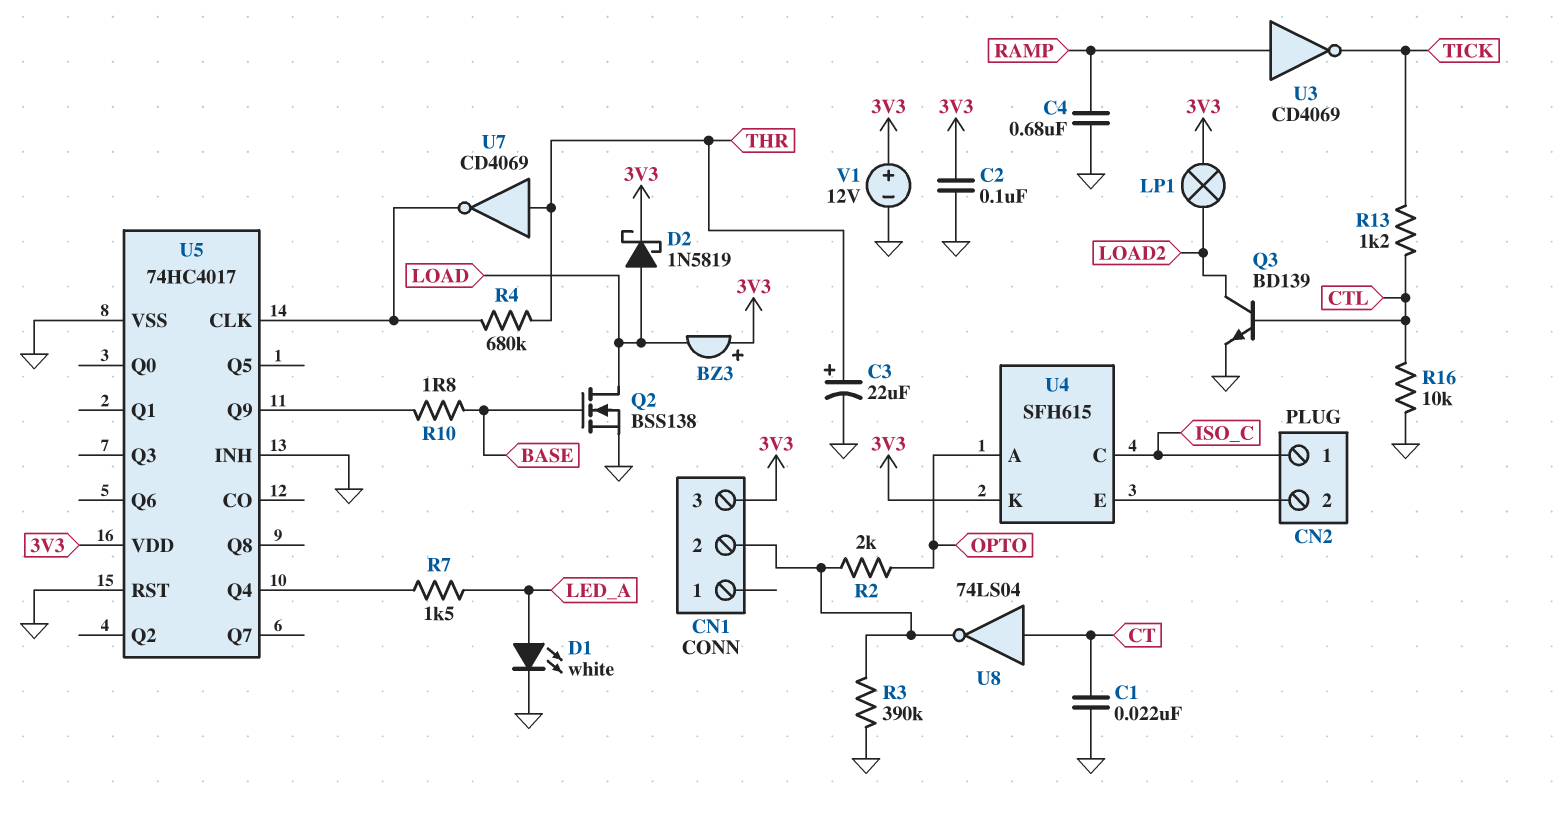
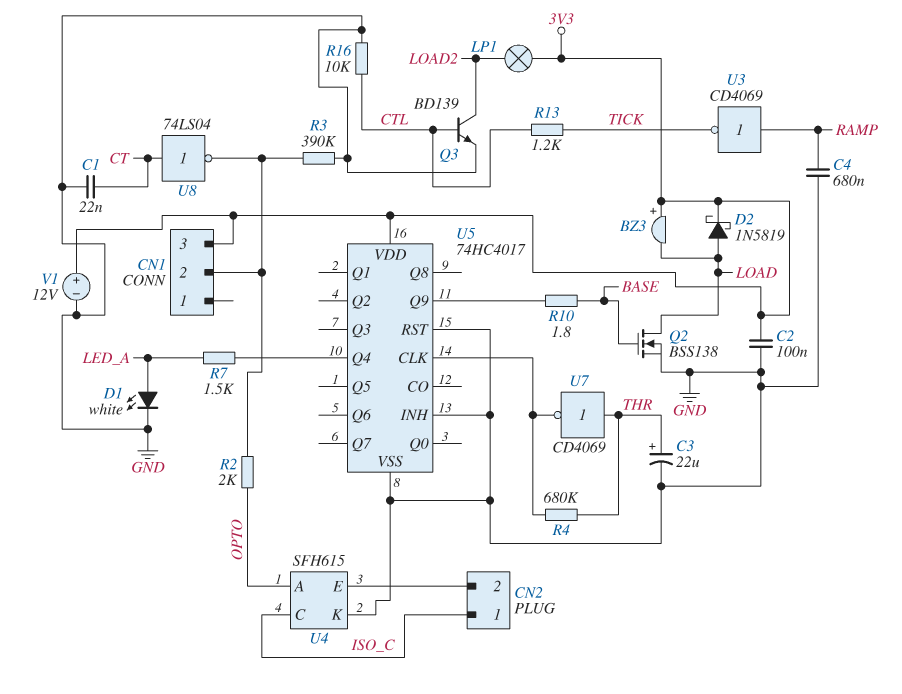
U4 pin K: 3V3 -> GND

